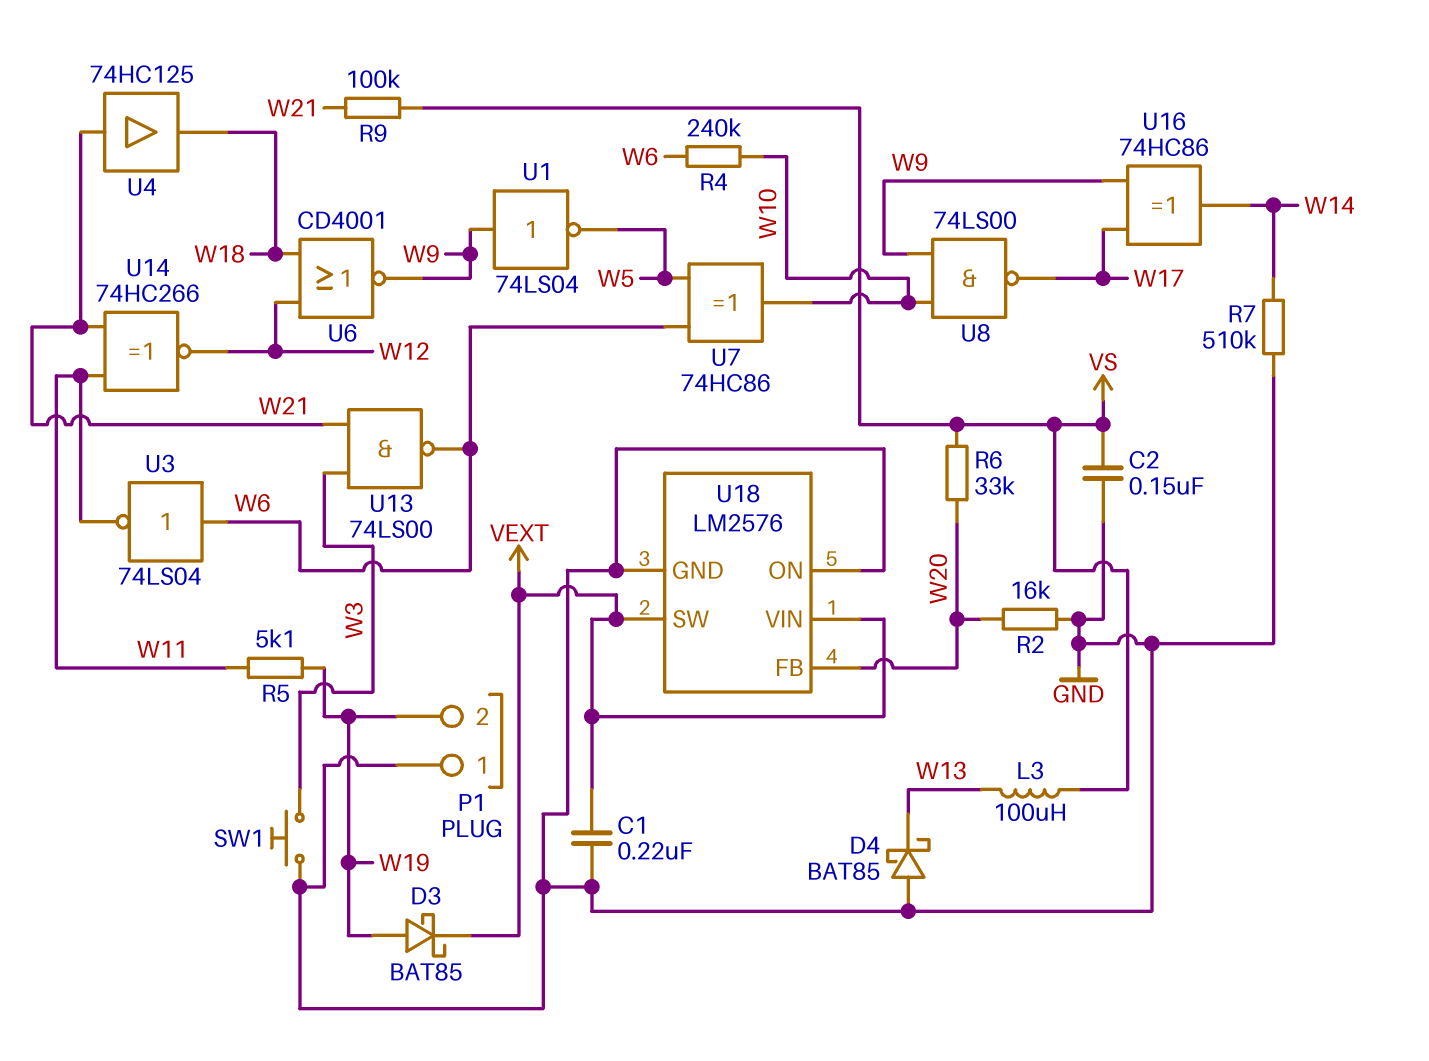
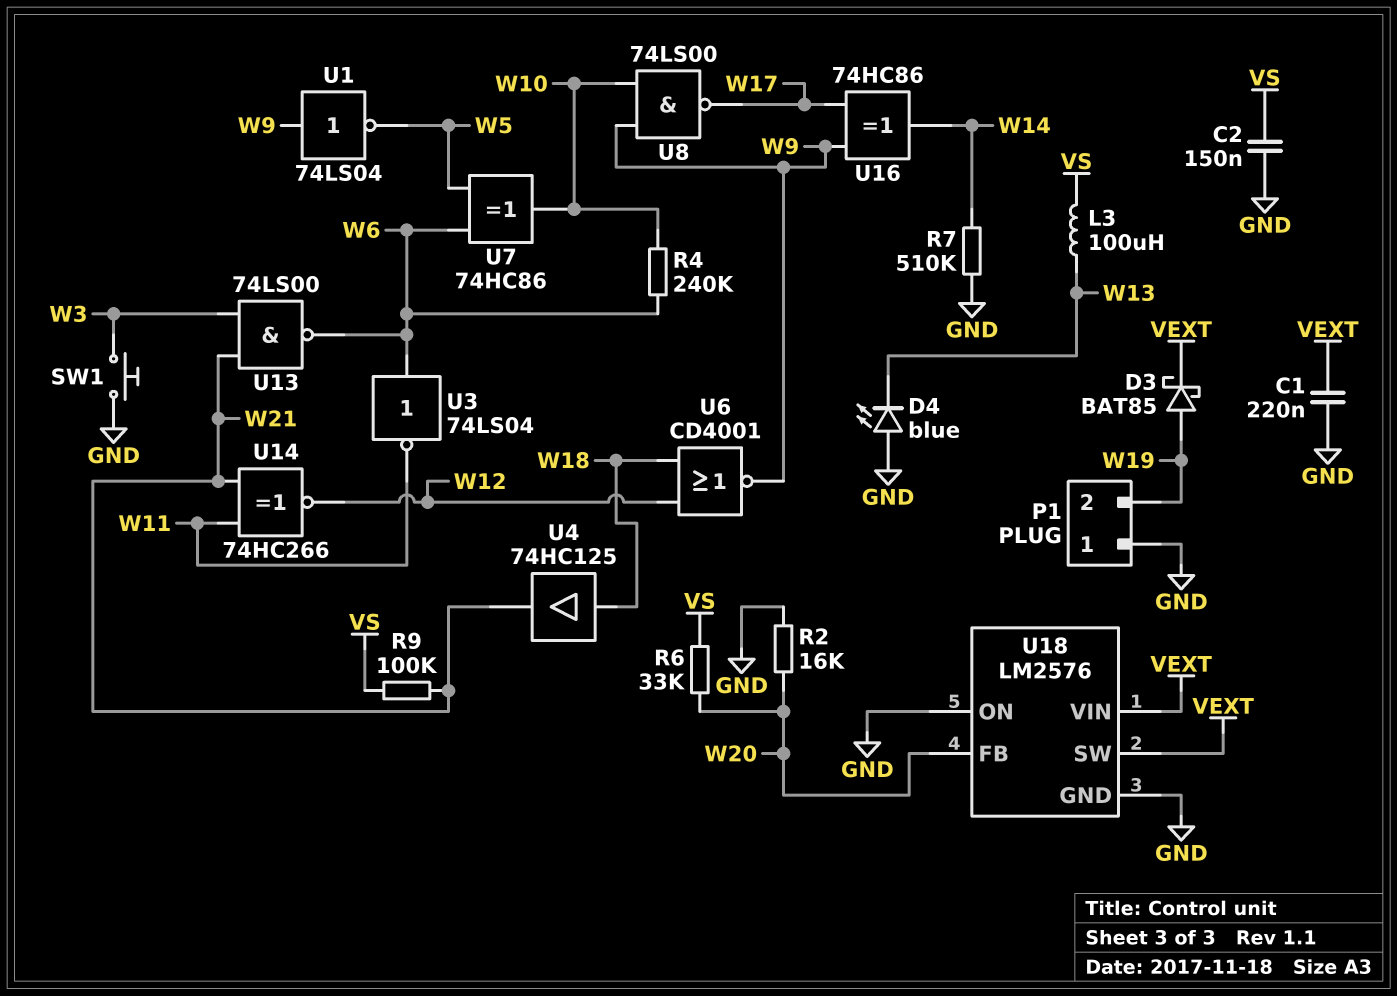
D4: schottky BAT85 (A GND, K W13) -> LED blue (A GND, K W13)
R5: 5.1k (W11, W19) -> none
U4: buffer 74HC125 (in W21, out W18) -> buffer 74HC125 (in W18, out W21)

